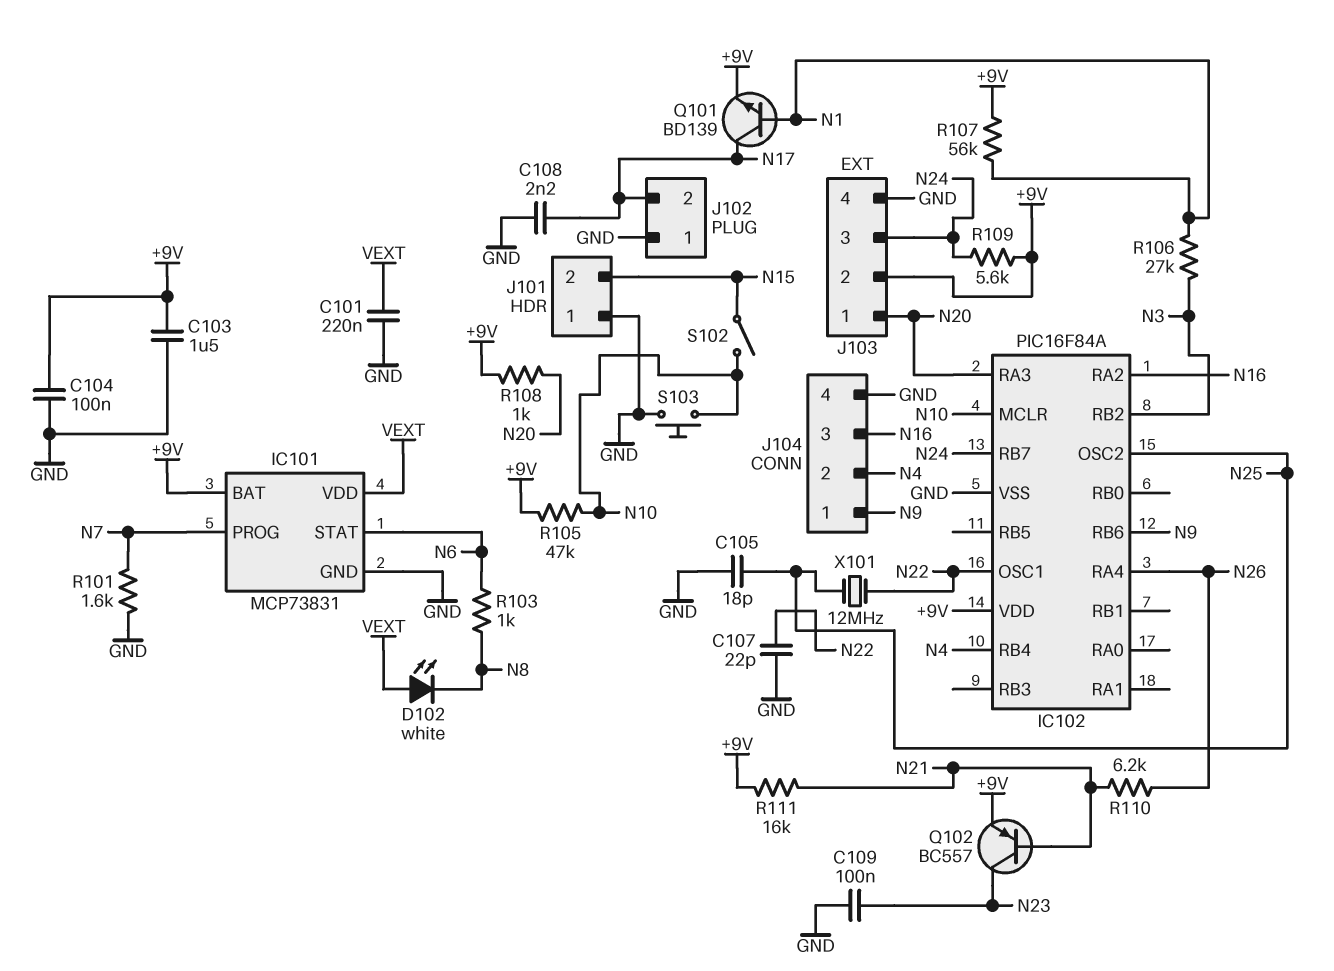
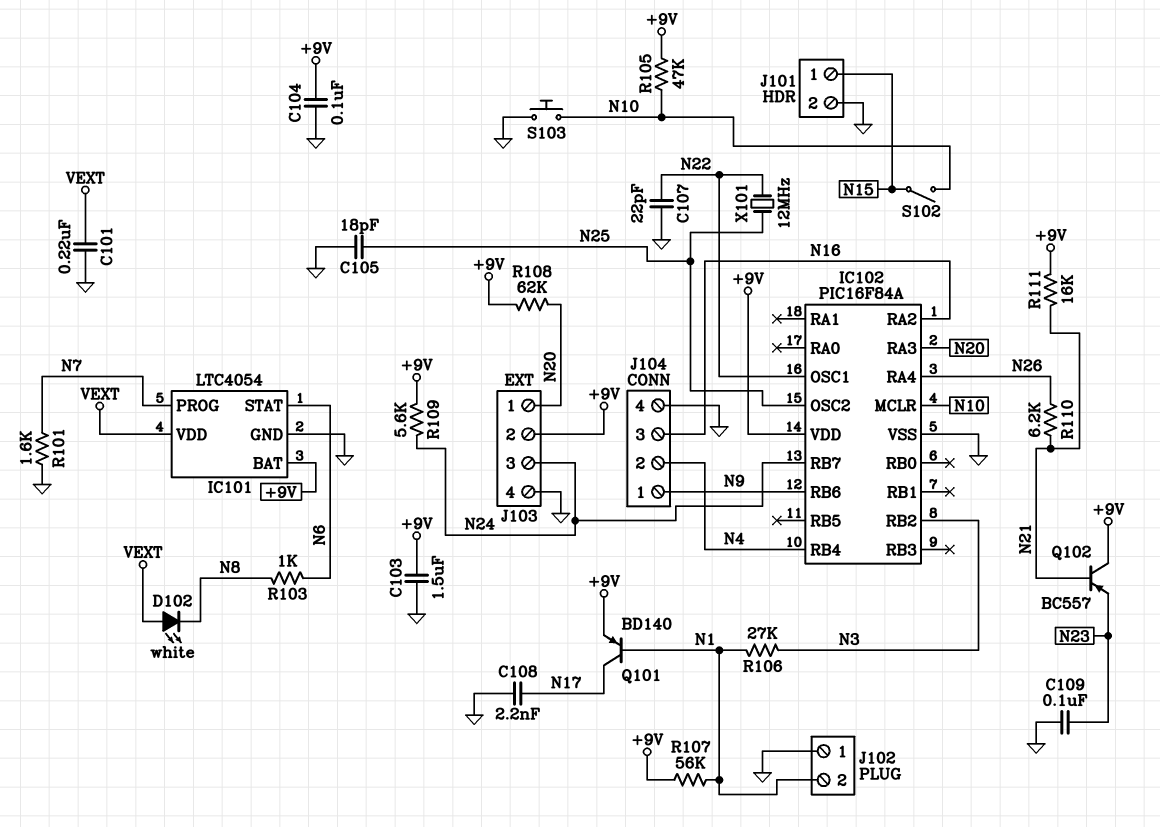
IC101: MCP73831 -> LTC4054
J101 pin 1: GND -> N15
J101 pin 2: N15 -> GND
J102 pin 2: N17 -> N1
Q101: NPN BD139 (B N1, C N17, E +9V) -> PNP BD140 (B N1, C N17, E +9V)
Q102: PNP BC557 (B N21, C N23, E +9V) -> PNP BC557 (B N21, C +9V, E N23)
R108: 1k (+9V, N20) -> 62k (+9V, N20)

